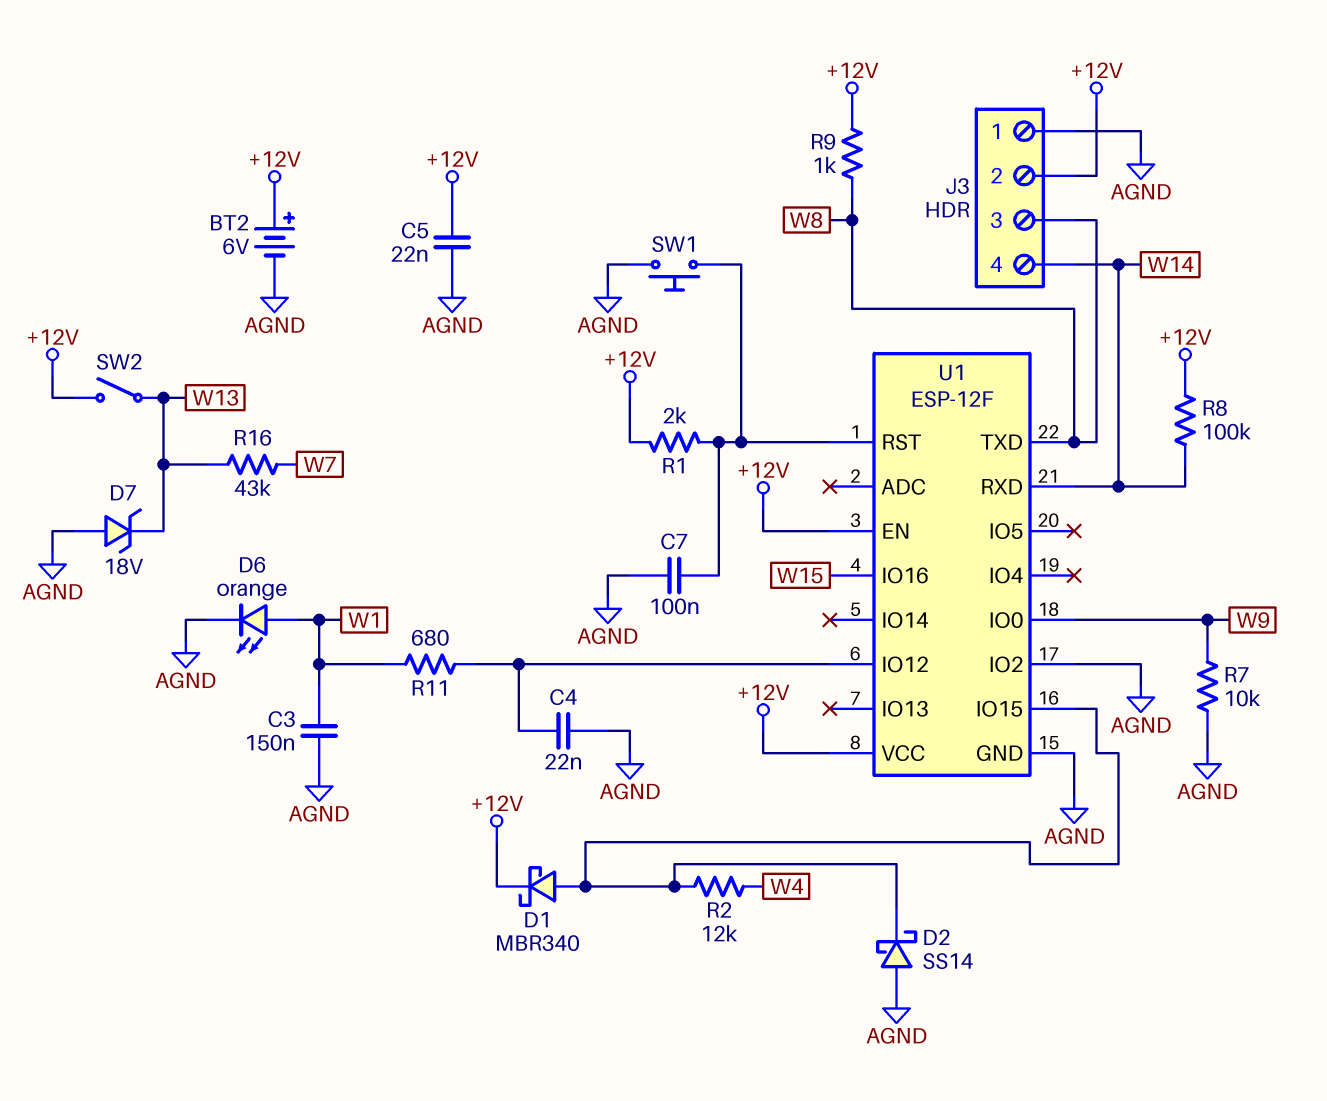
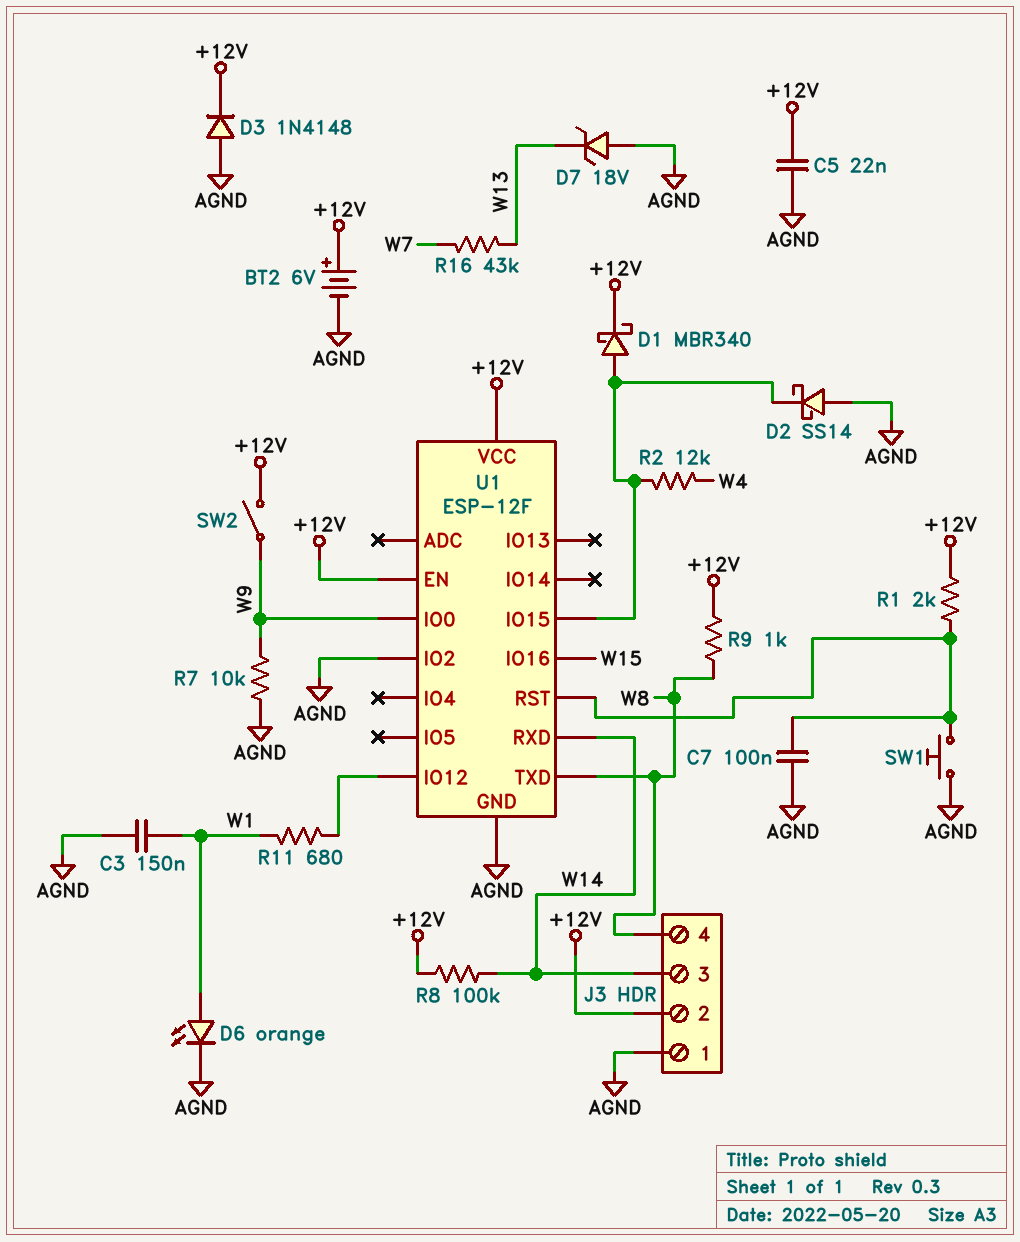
C4: 22nF (AGND, U1/IO12) -> none
D3: none -> diode 1N4148 (A AGND, K +12V)
J3 pin 3: W8 -> W14
J3 pin 4: W14 -> W8
SW2: switch (+12V, W13) -> switch (+12V, W9)

